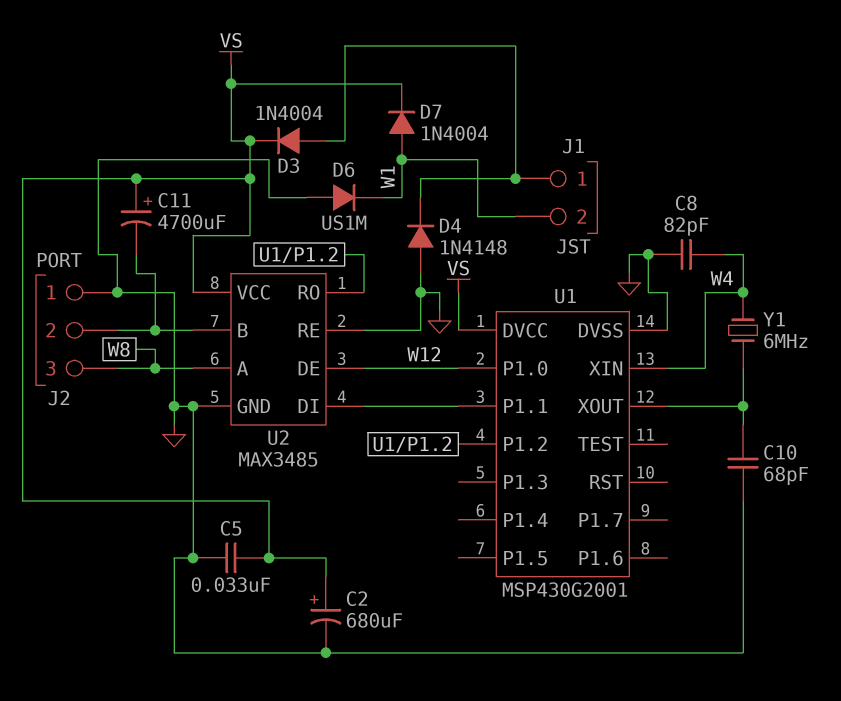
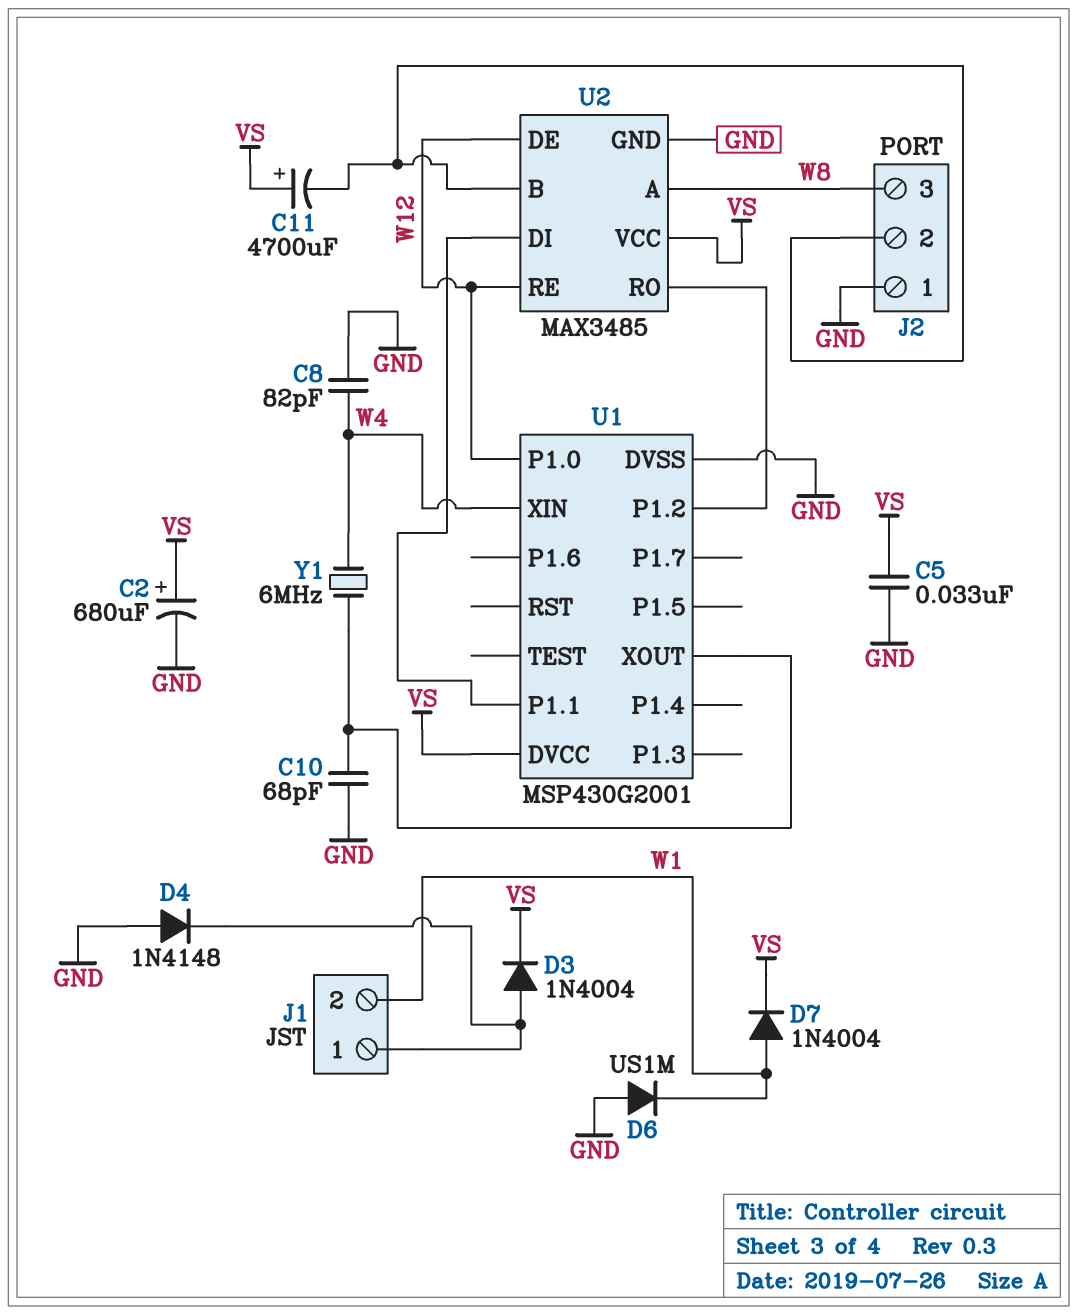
U2 pin RE: GND -> W12

